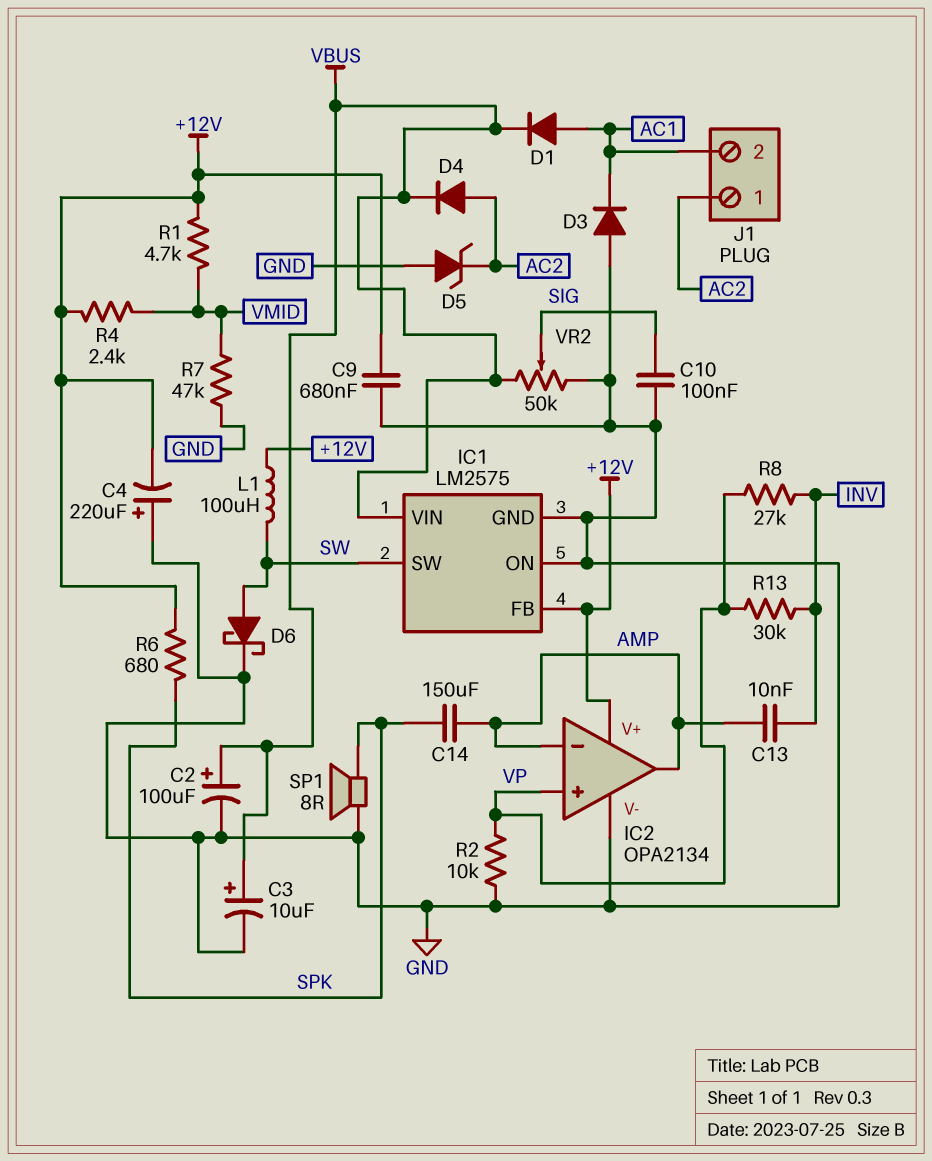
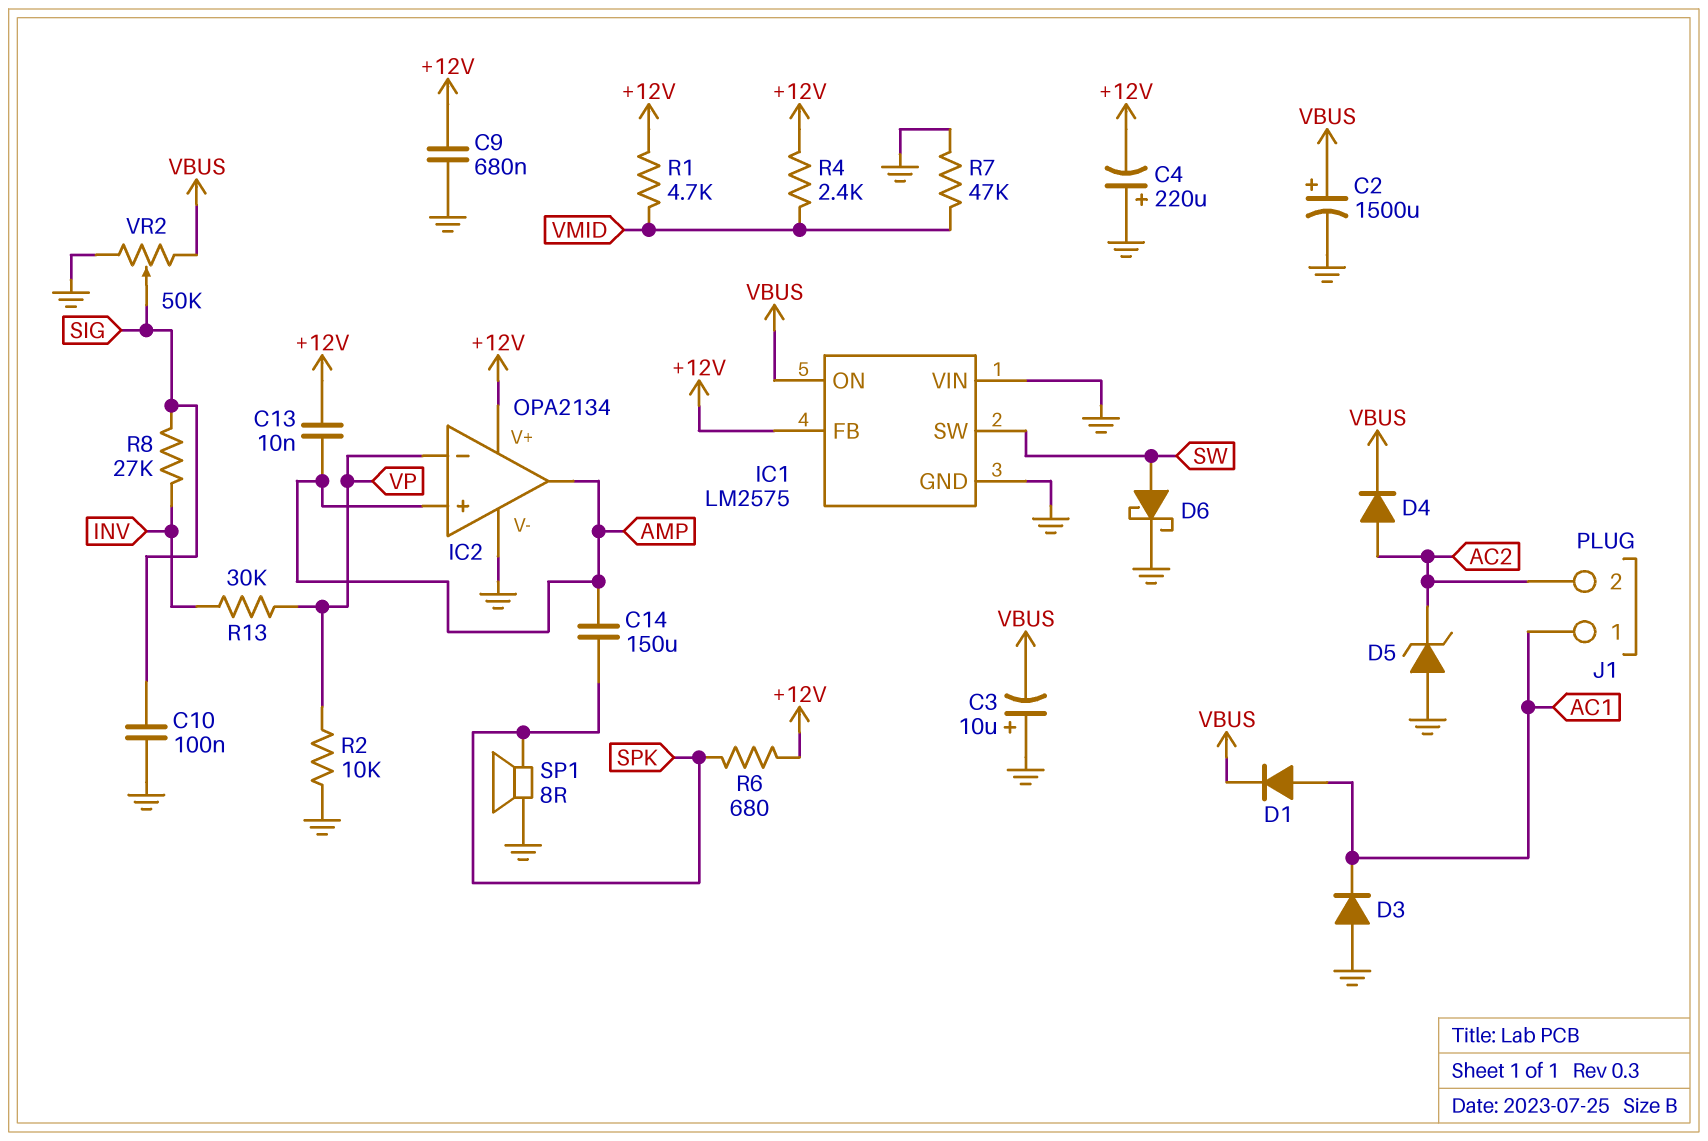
C2: 100uF (plus VBUS, minus GND) -> 1500uF (plus VBUS, minus GND)
C3: 10uF (plus VBUS, minus GND) -> 10uF (plus GND, minus VBUS)
C13: 10nF (AMP, INV) -> 10nF (+12V, AMP)
IC1 pin ON: GND -> VBUS
IC1 pin VIN: VBUS -> GND
IC2 pin in+: VP -> AMP
IC2 pin in-: AMP -> VP
J1 pin 1: AC2 -> AC1
J1 pin 2: AC1 -> AC2
L1: 100uH (+12V, SW) -> none
R8: 27k (INV, VP) -> 27k (INV, SIG)

